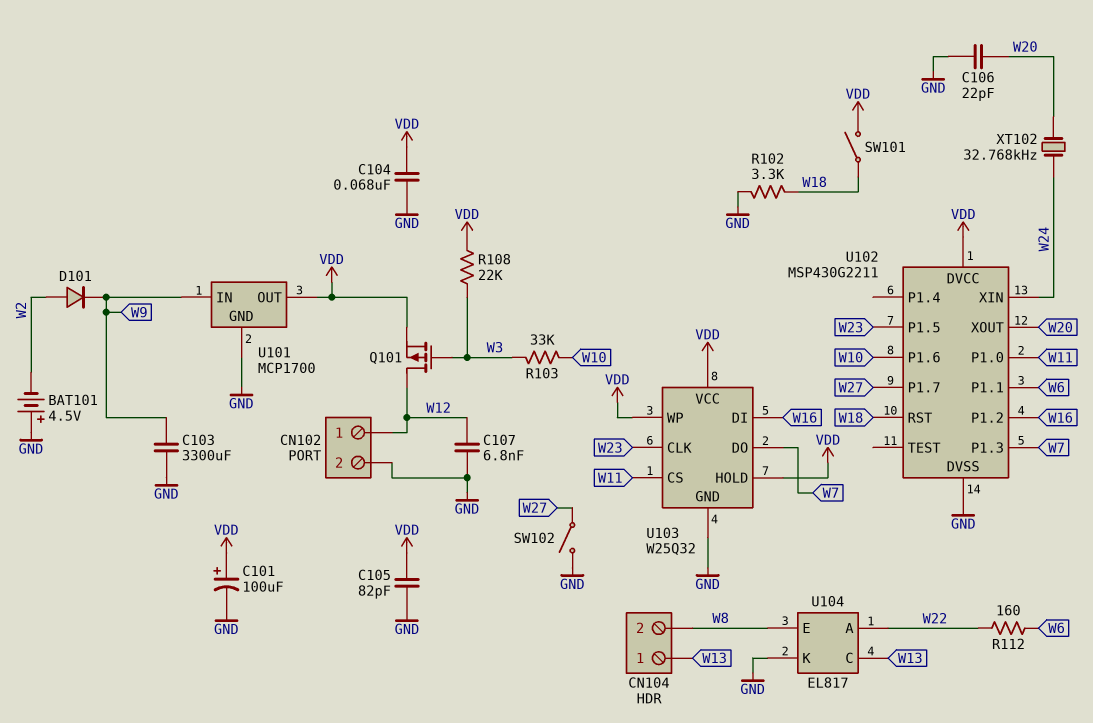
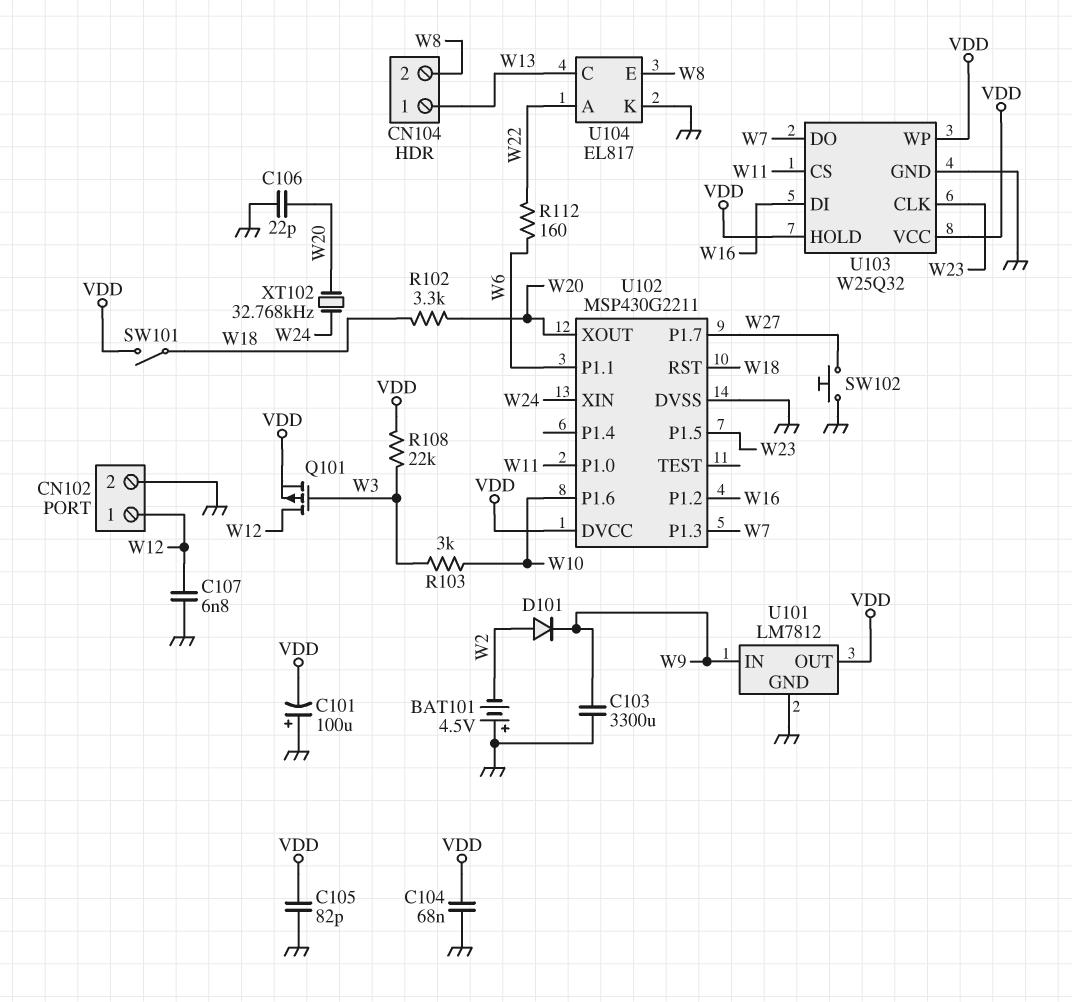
C101: 100uF (plus VDD, minus GND) -> 100uF (plus GND, minus VDD)
R102: 3.3k (GND, W18) -> 3.3k (W18, W20)
R103: 33k (W3, W10) -> 3k (W3, W10)
SW102: switch (GND, W27) -> button (GND, W27)
U101: MCP1700 -> LM7812

